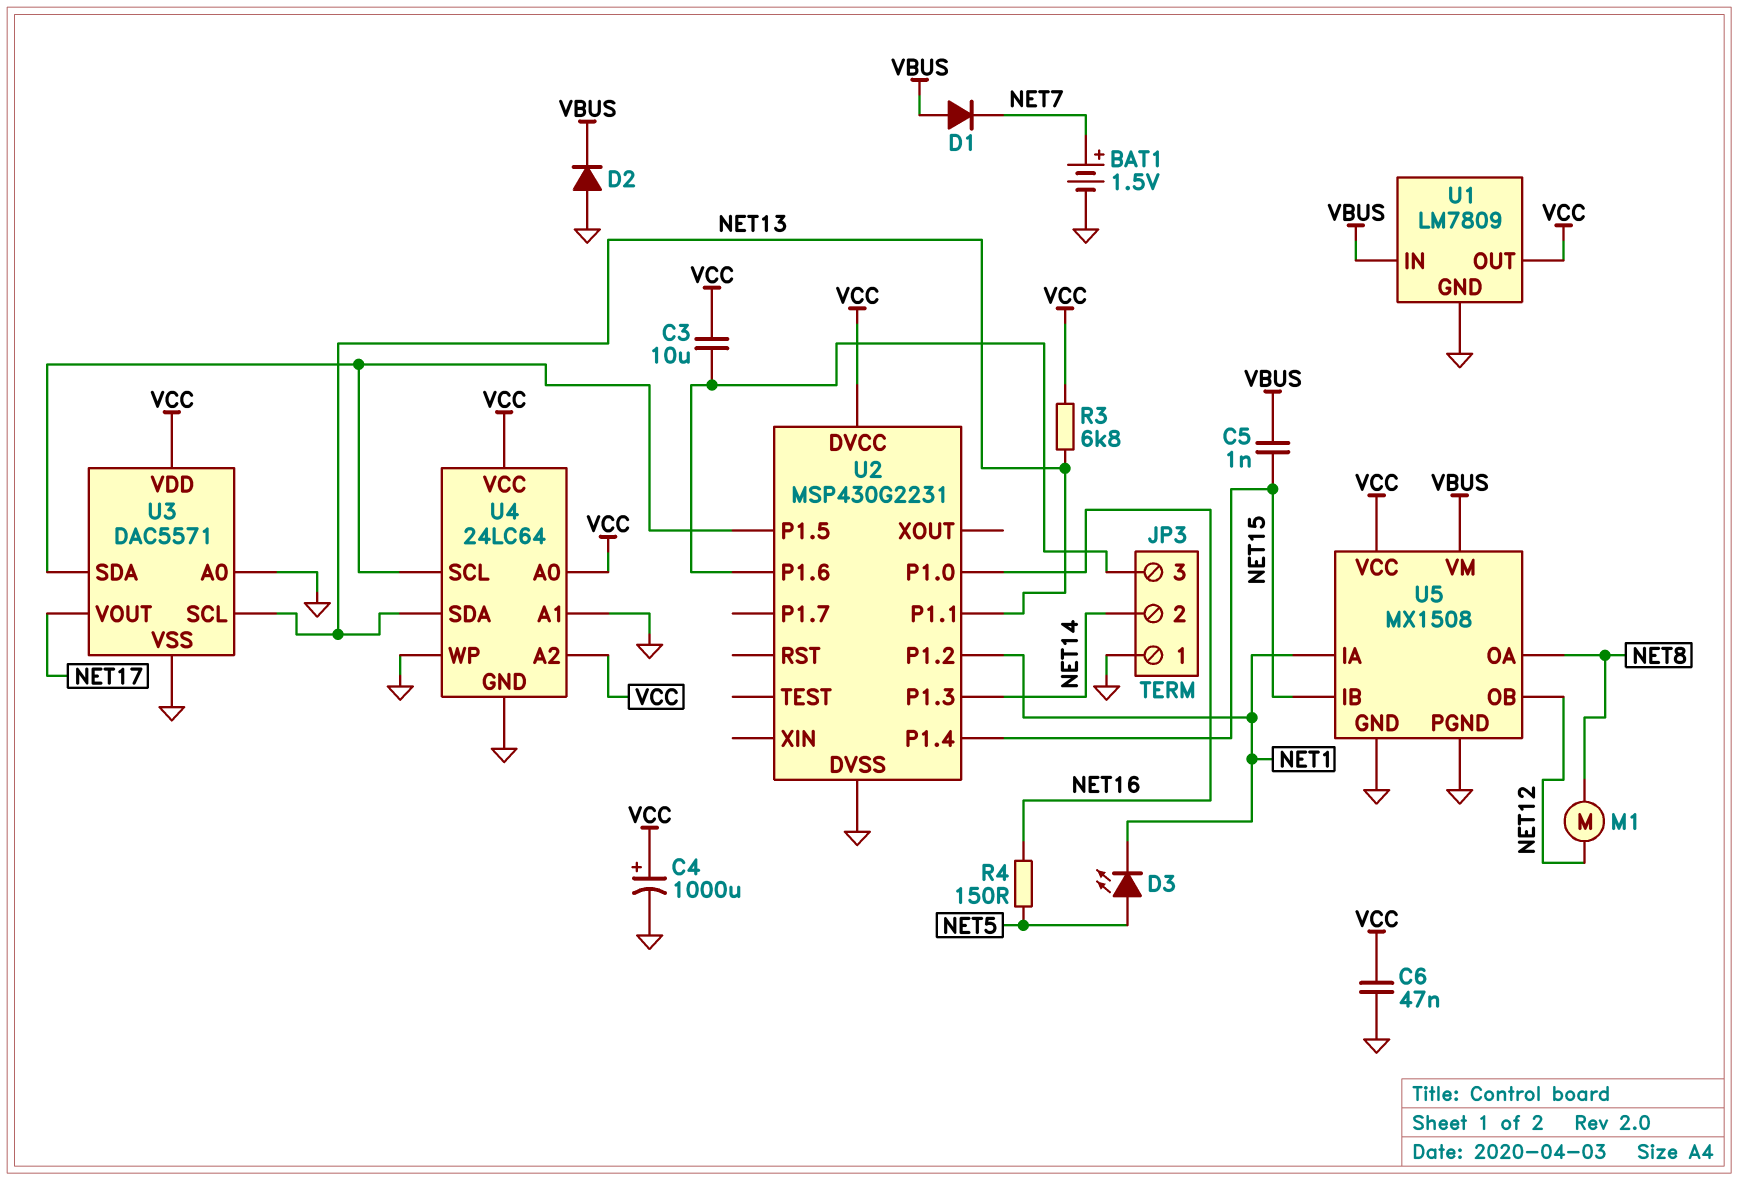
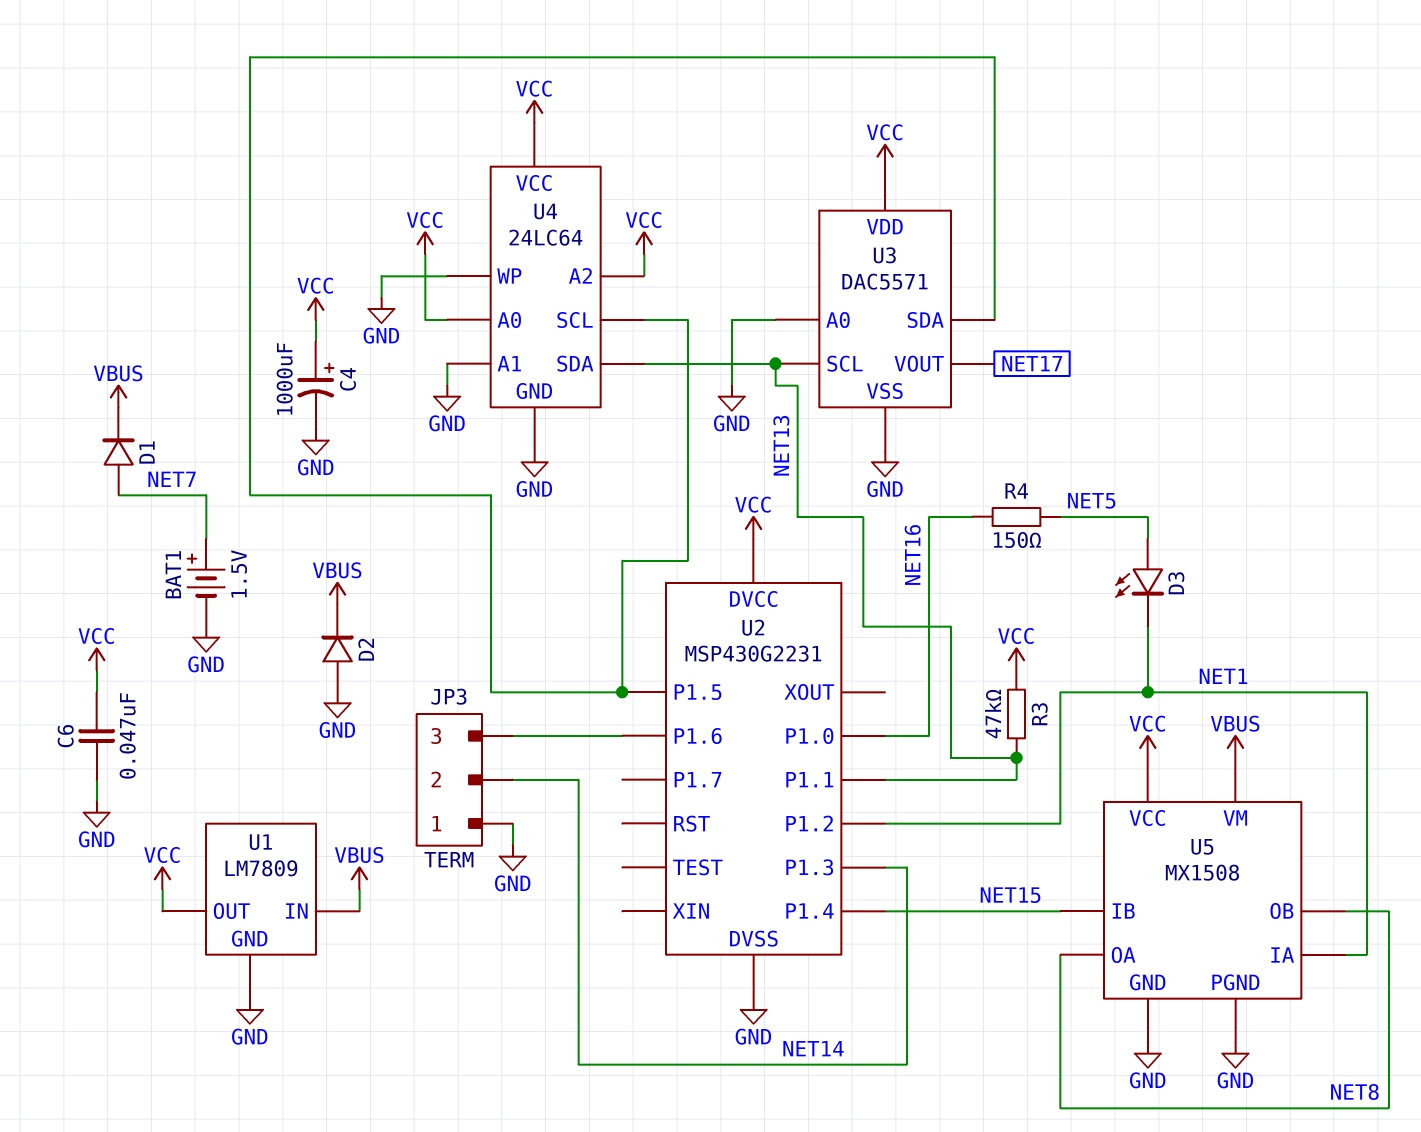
C3: 10uF (JP3/3, VCC) -> none
C5: 1nF (NET15, VBUS) -> none
D1: diode (A VBUS, K NET7) -> diode (A NET7, K VBUS)
M1: motor (NET8, NET12) -> none
R3: 6.8k (NET13, VCC) -> 47k (NET13, VCC)
U5 pin OB: NET12 -> NET8

